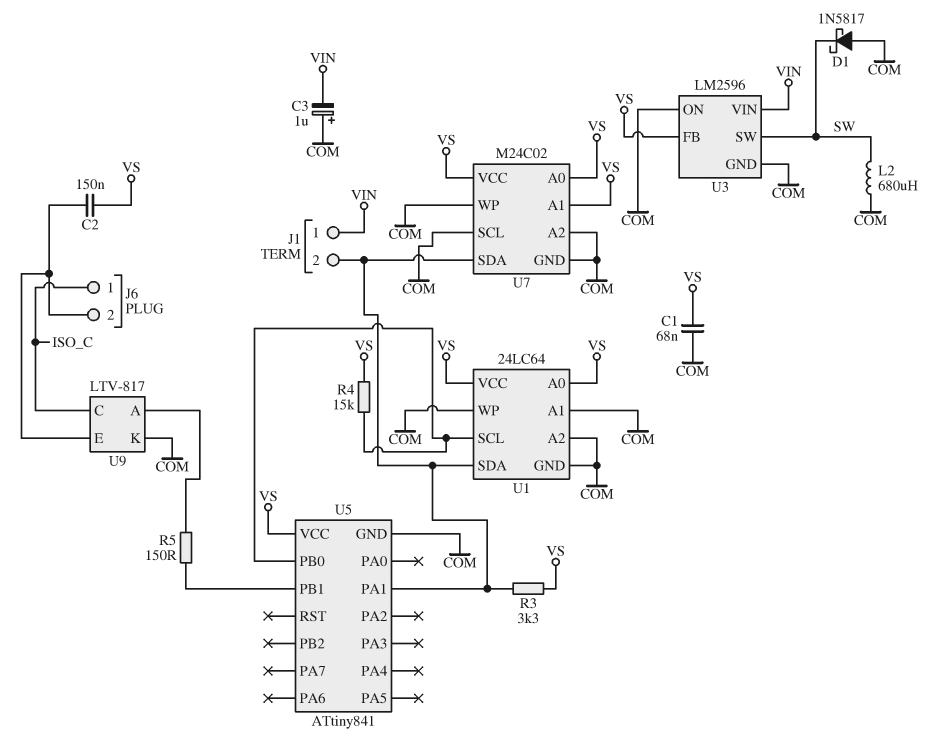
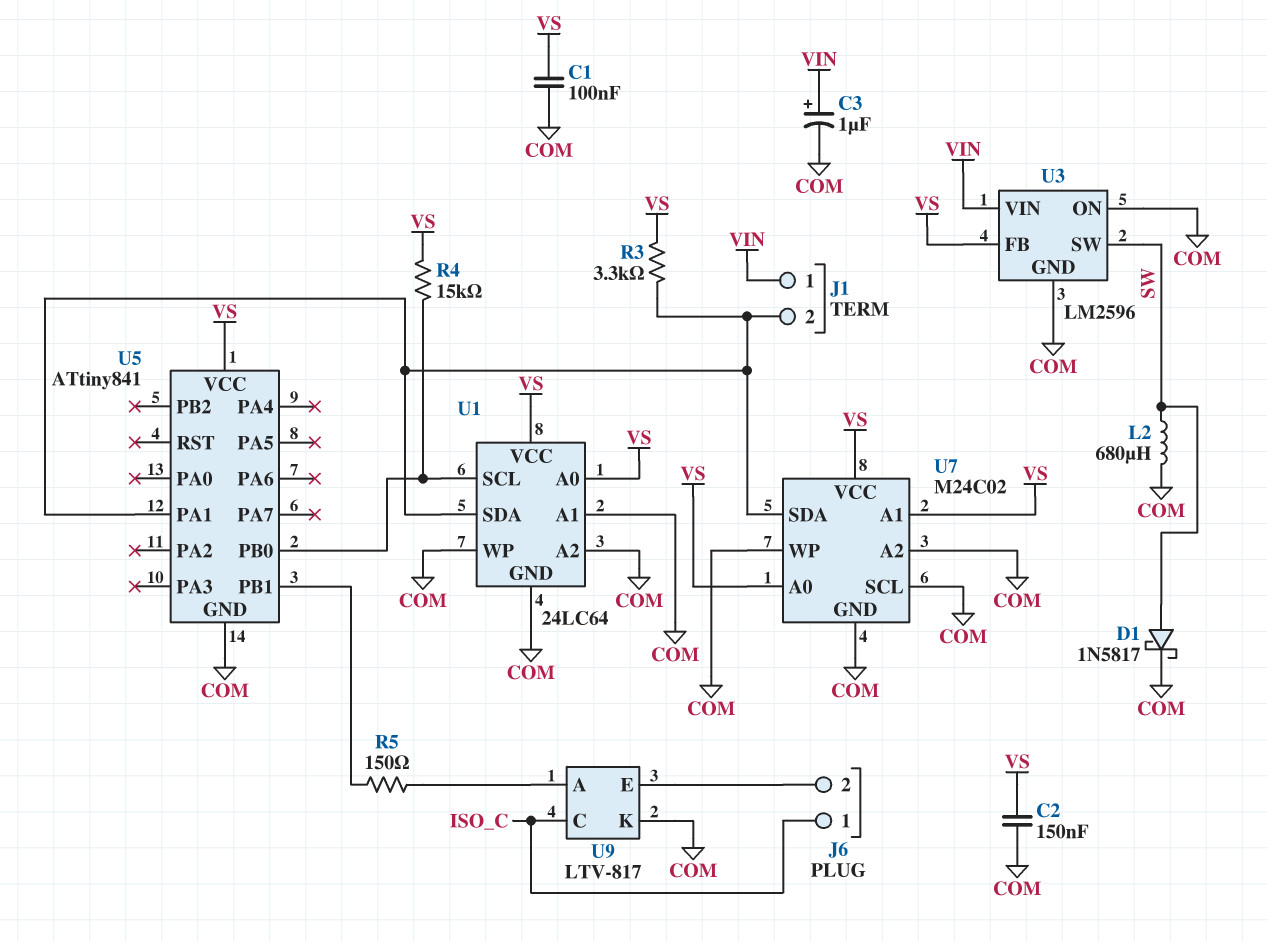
C1: 68nF (COM, VS) -> 100nF (COM, VS)
C2: 150nF (J6/2, VS) -> 150nF (COM, VS)
C3: 1uF (plus COM, minus VIN) -> 1uF (plus VIN, minus COM)
D1: schottky 1N5817 (A COM, K SW) -> schottky 1N5817 (A SW, K COM)

